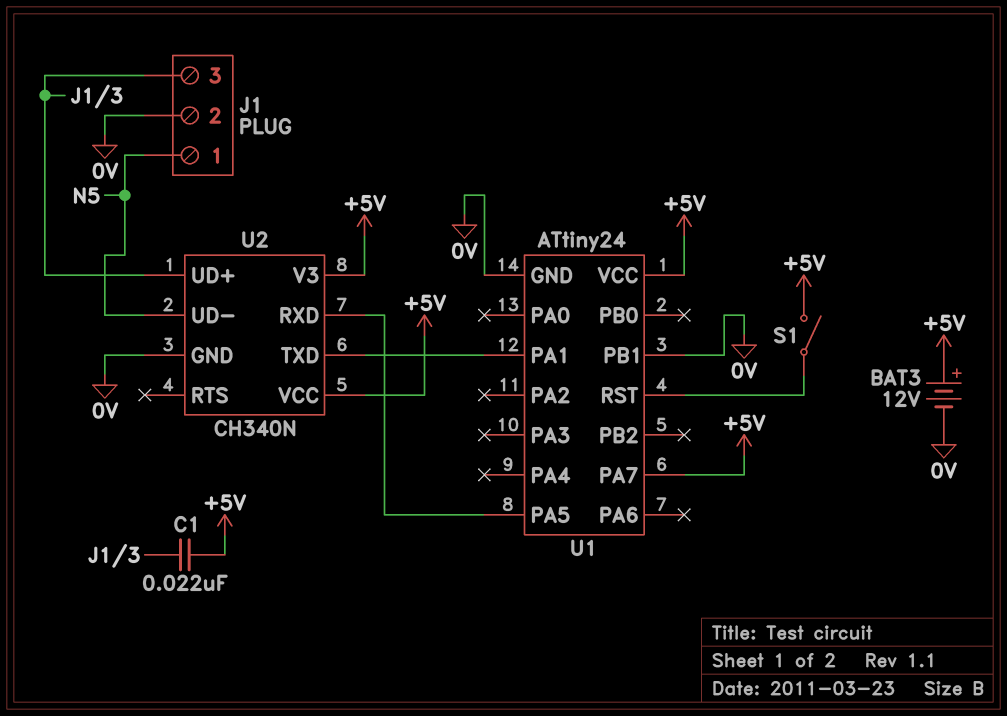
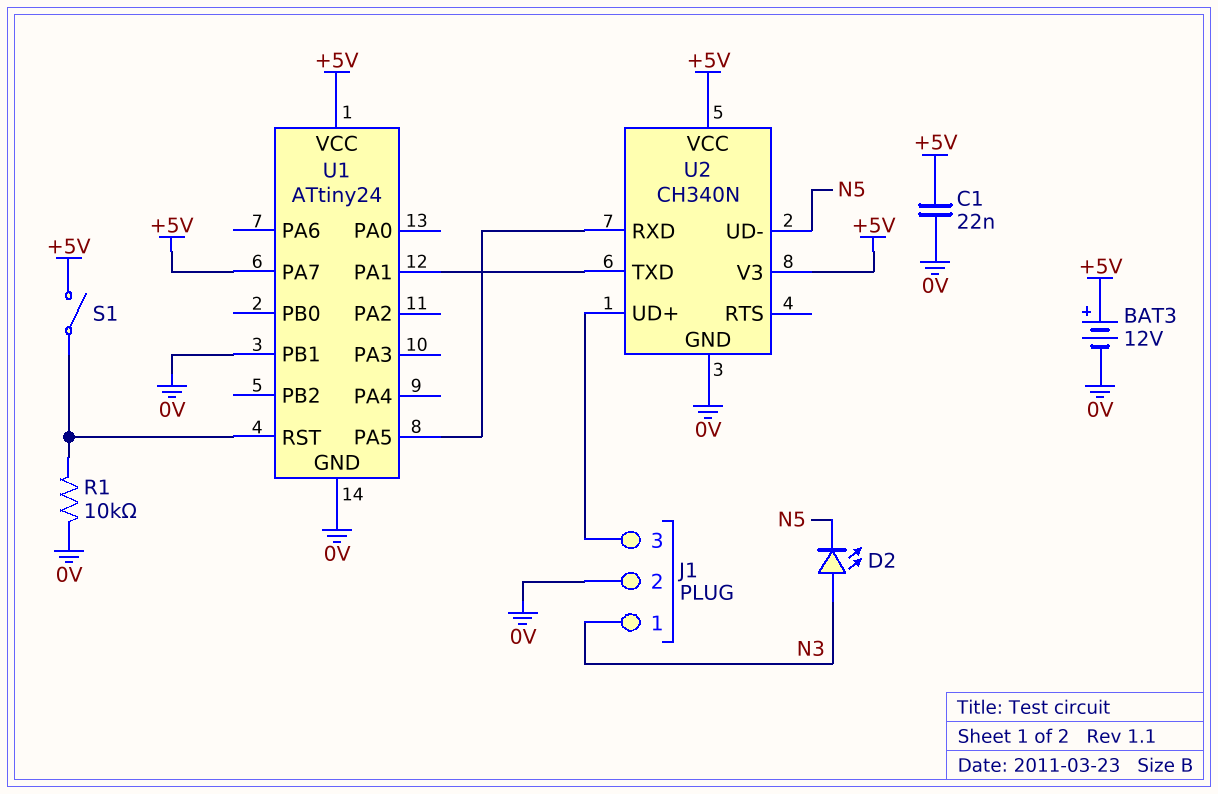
C1: 22nF (+5V, J1/3) -> 22nF (+5V, 0V)
D2: none -> LED (A N3, K N5)
J1 pin 1: N5 -> N3
R1: none -> 10k (0V, U1/RST)

